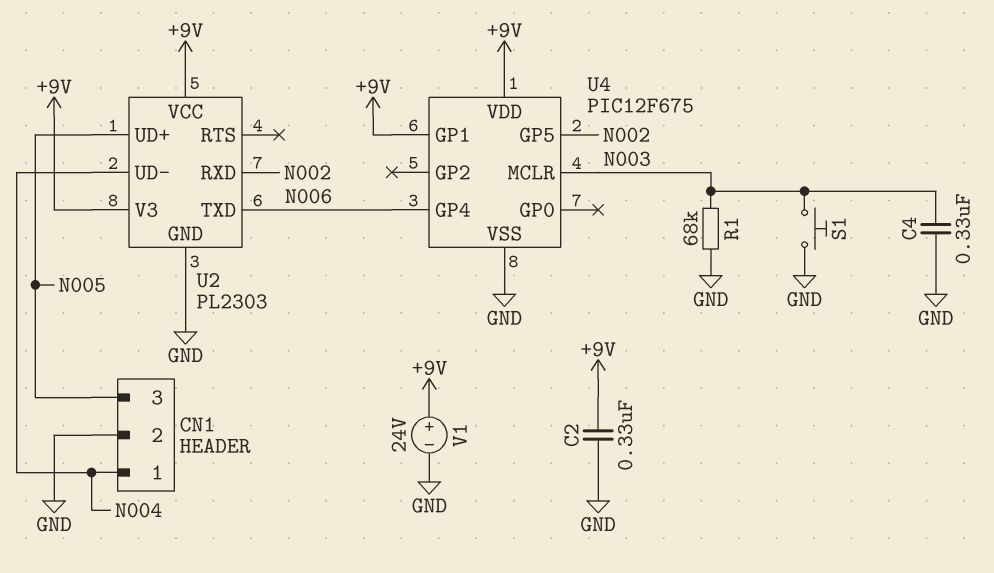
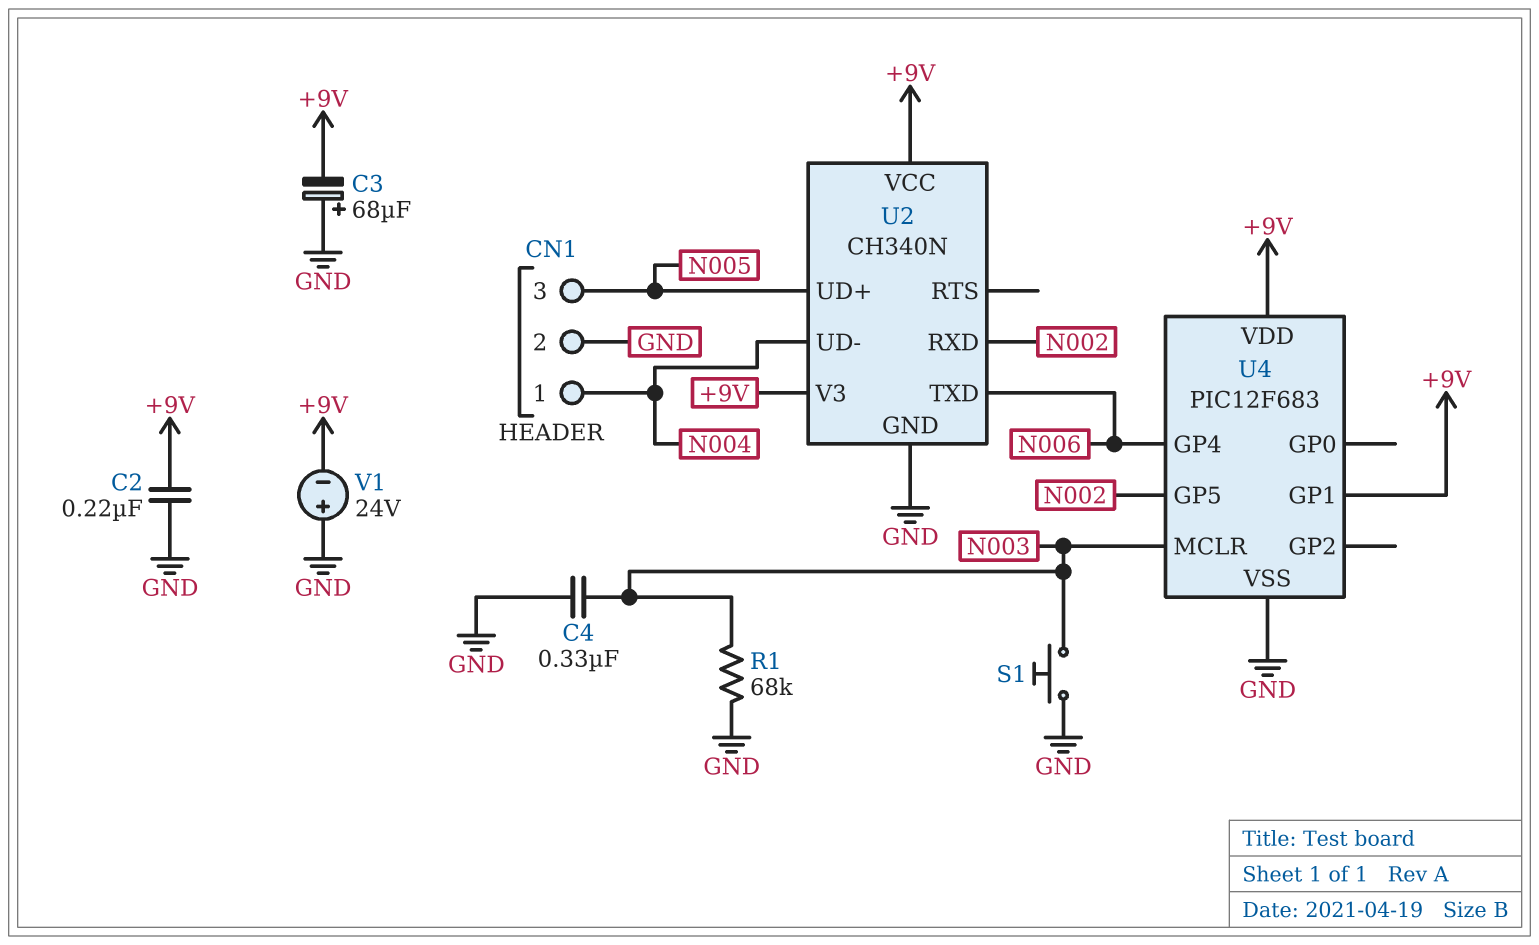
C2: 330nF (+9V, GND) -> 220nF (+9V, GND)
C3: none -> 68uF (plus GND, minus +9V)
U2: PL2303 -> CH340N
U4: PIC12F675 -> PIC12F683
V1: 24V (plus +9V, minus GND) -> 24V (plus GND, minus +9V)

